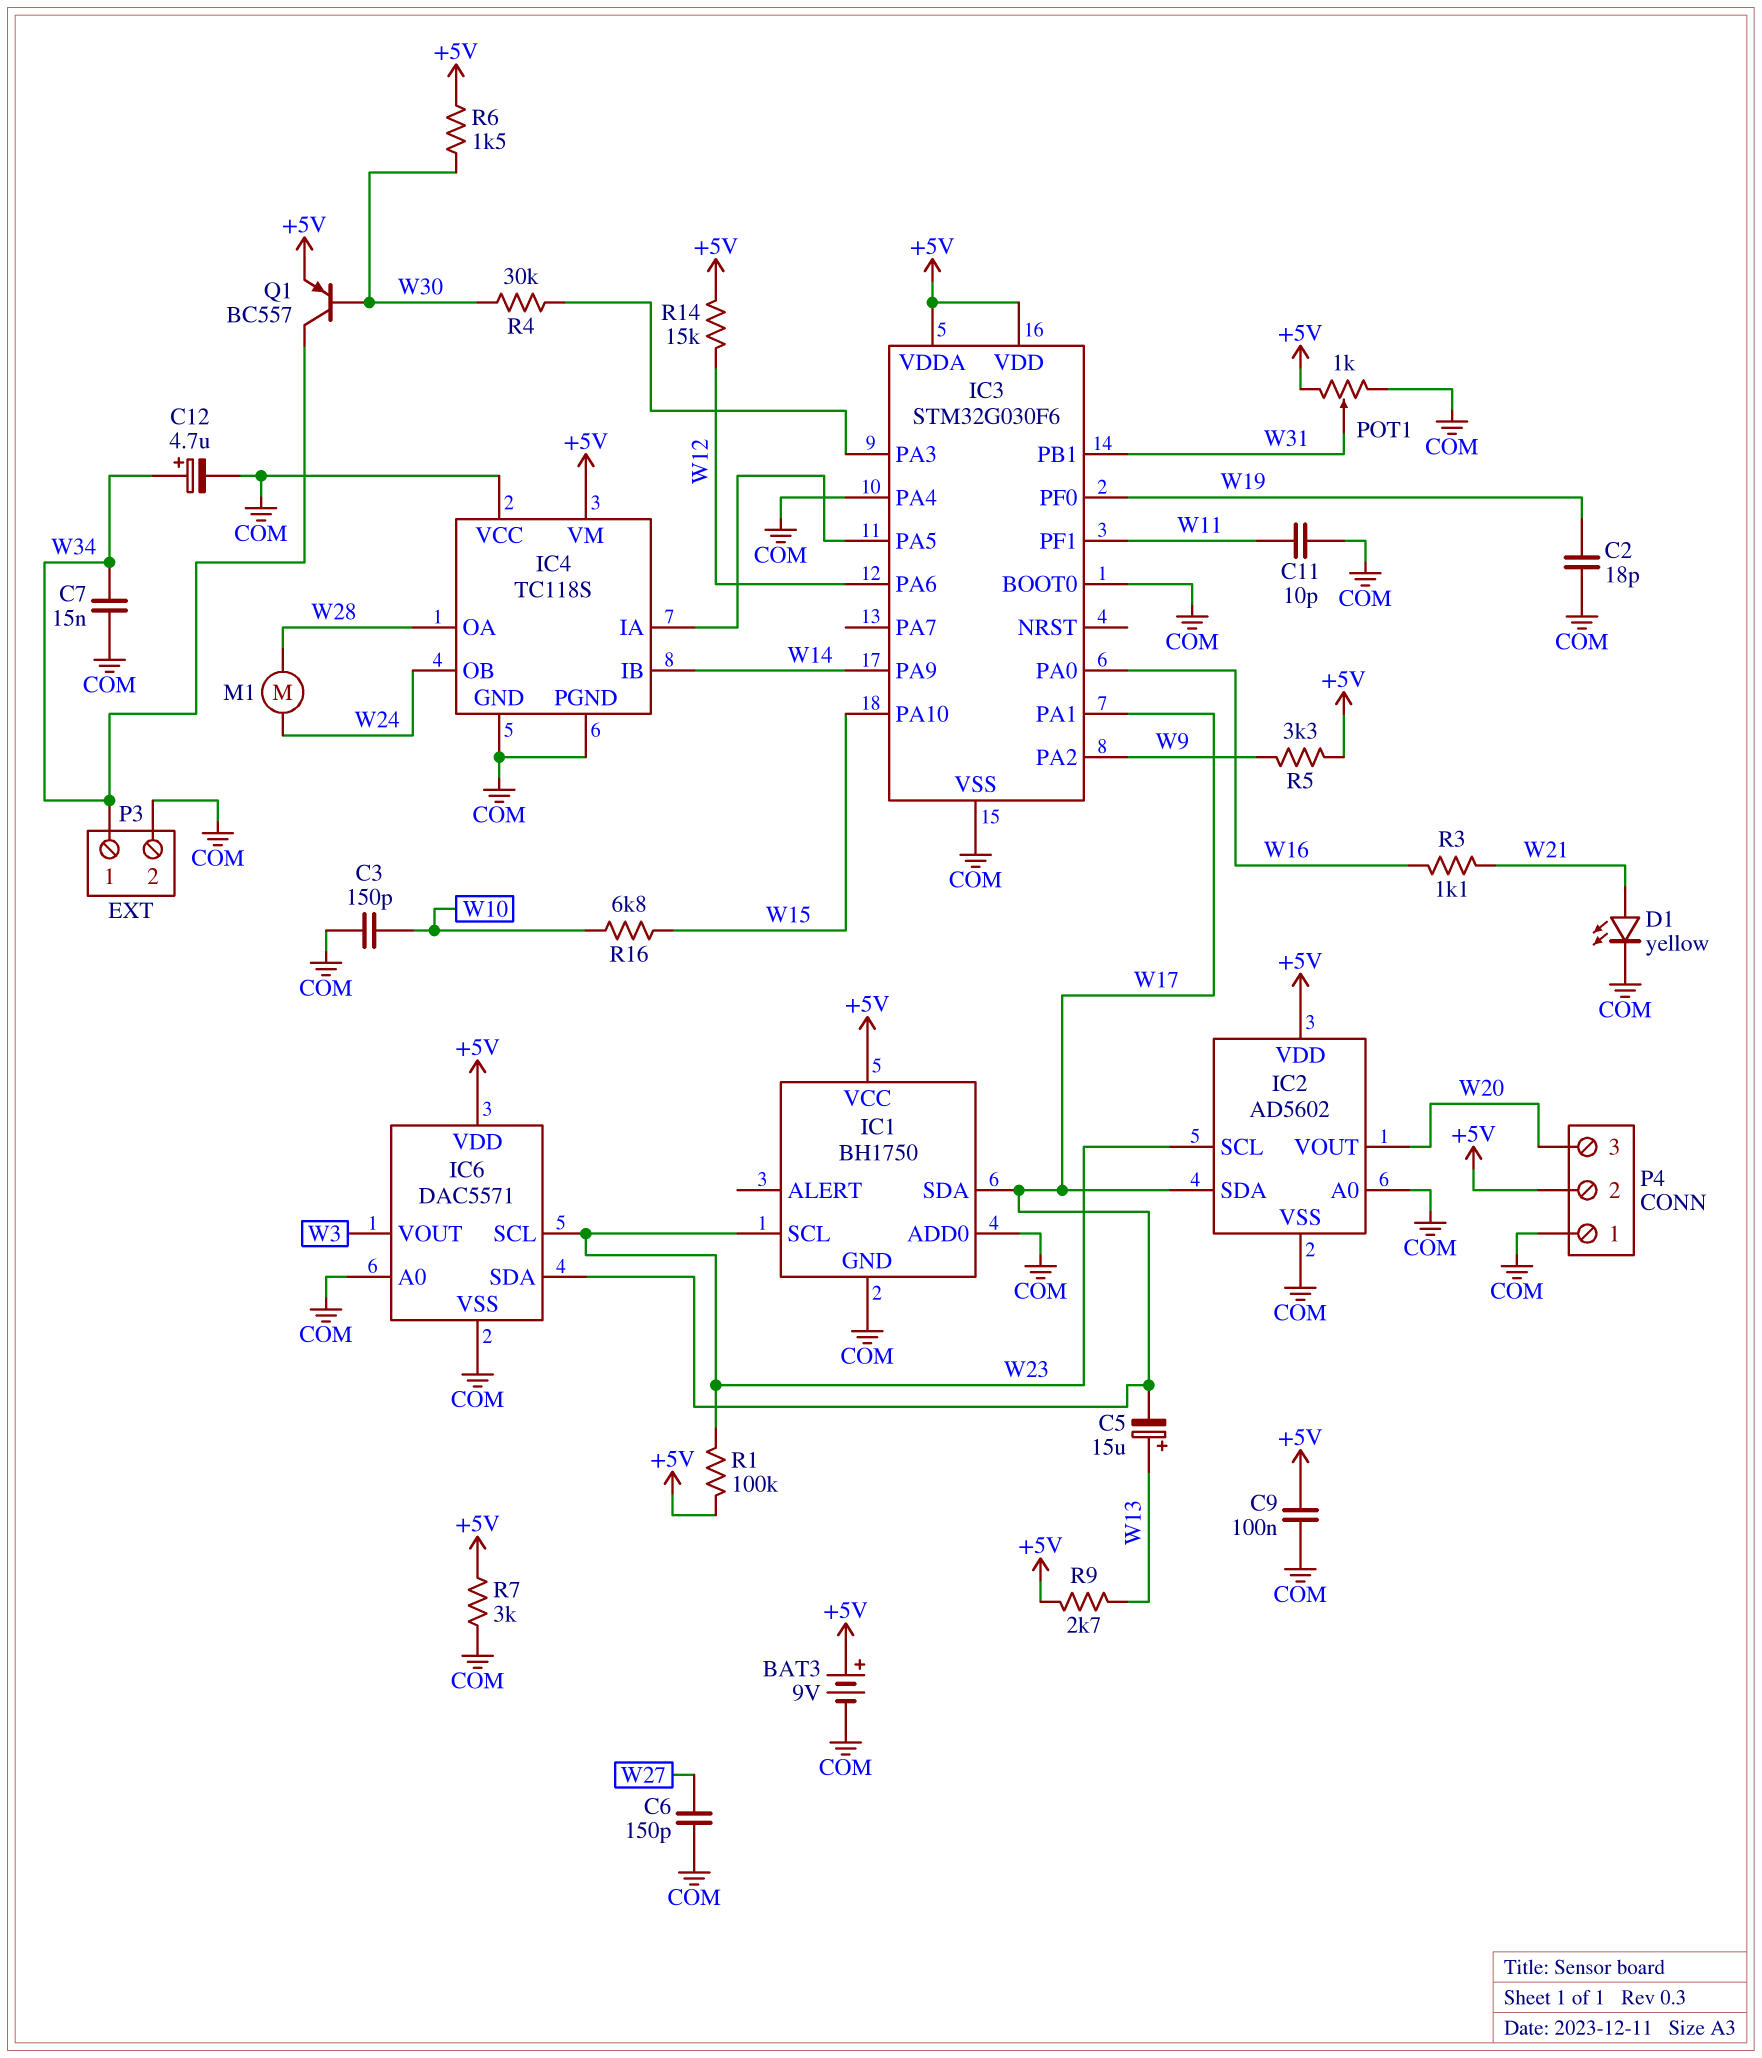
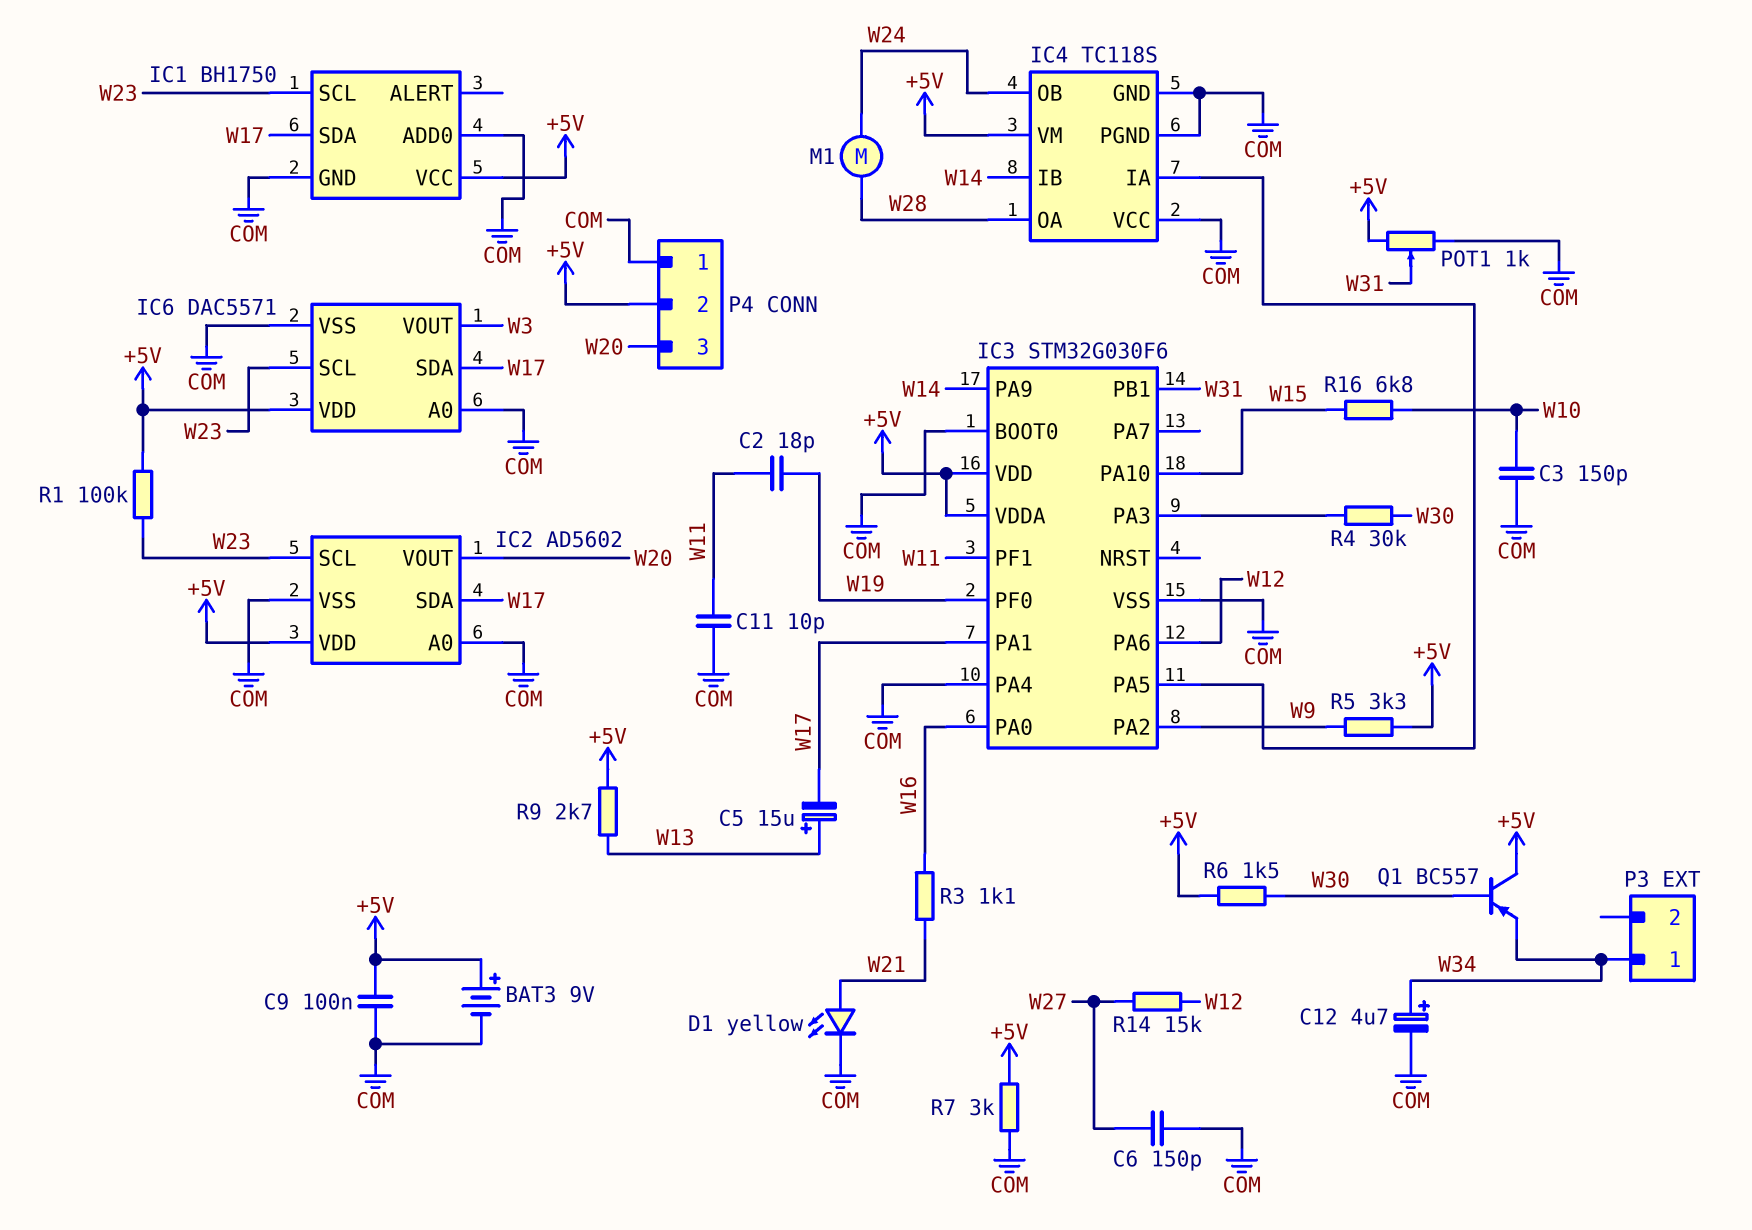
C2: 18pF (COM, W19) -> 18pF (W11, W19)
C7: 15nF (COM, W34) -> none
P3 pin 2: COM -> none
Q1: PNP BC557 (B W30, C W34, E +5V) -> PNP BC557 (B W30, C +5V, E W34)
R14: 15k (+5V, W12) -> 15k (W12, W27)

